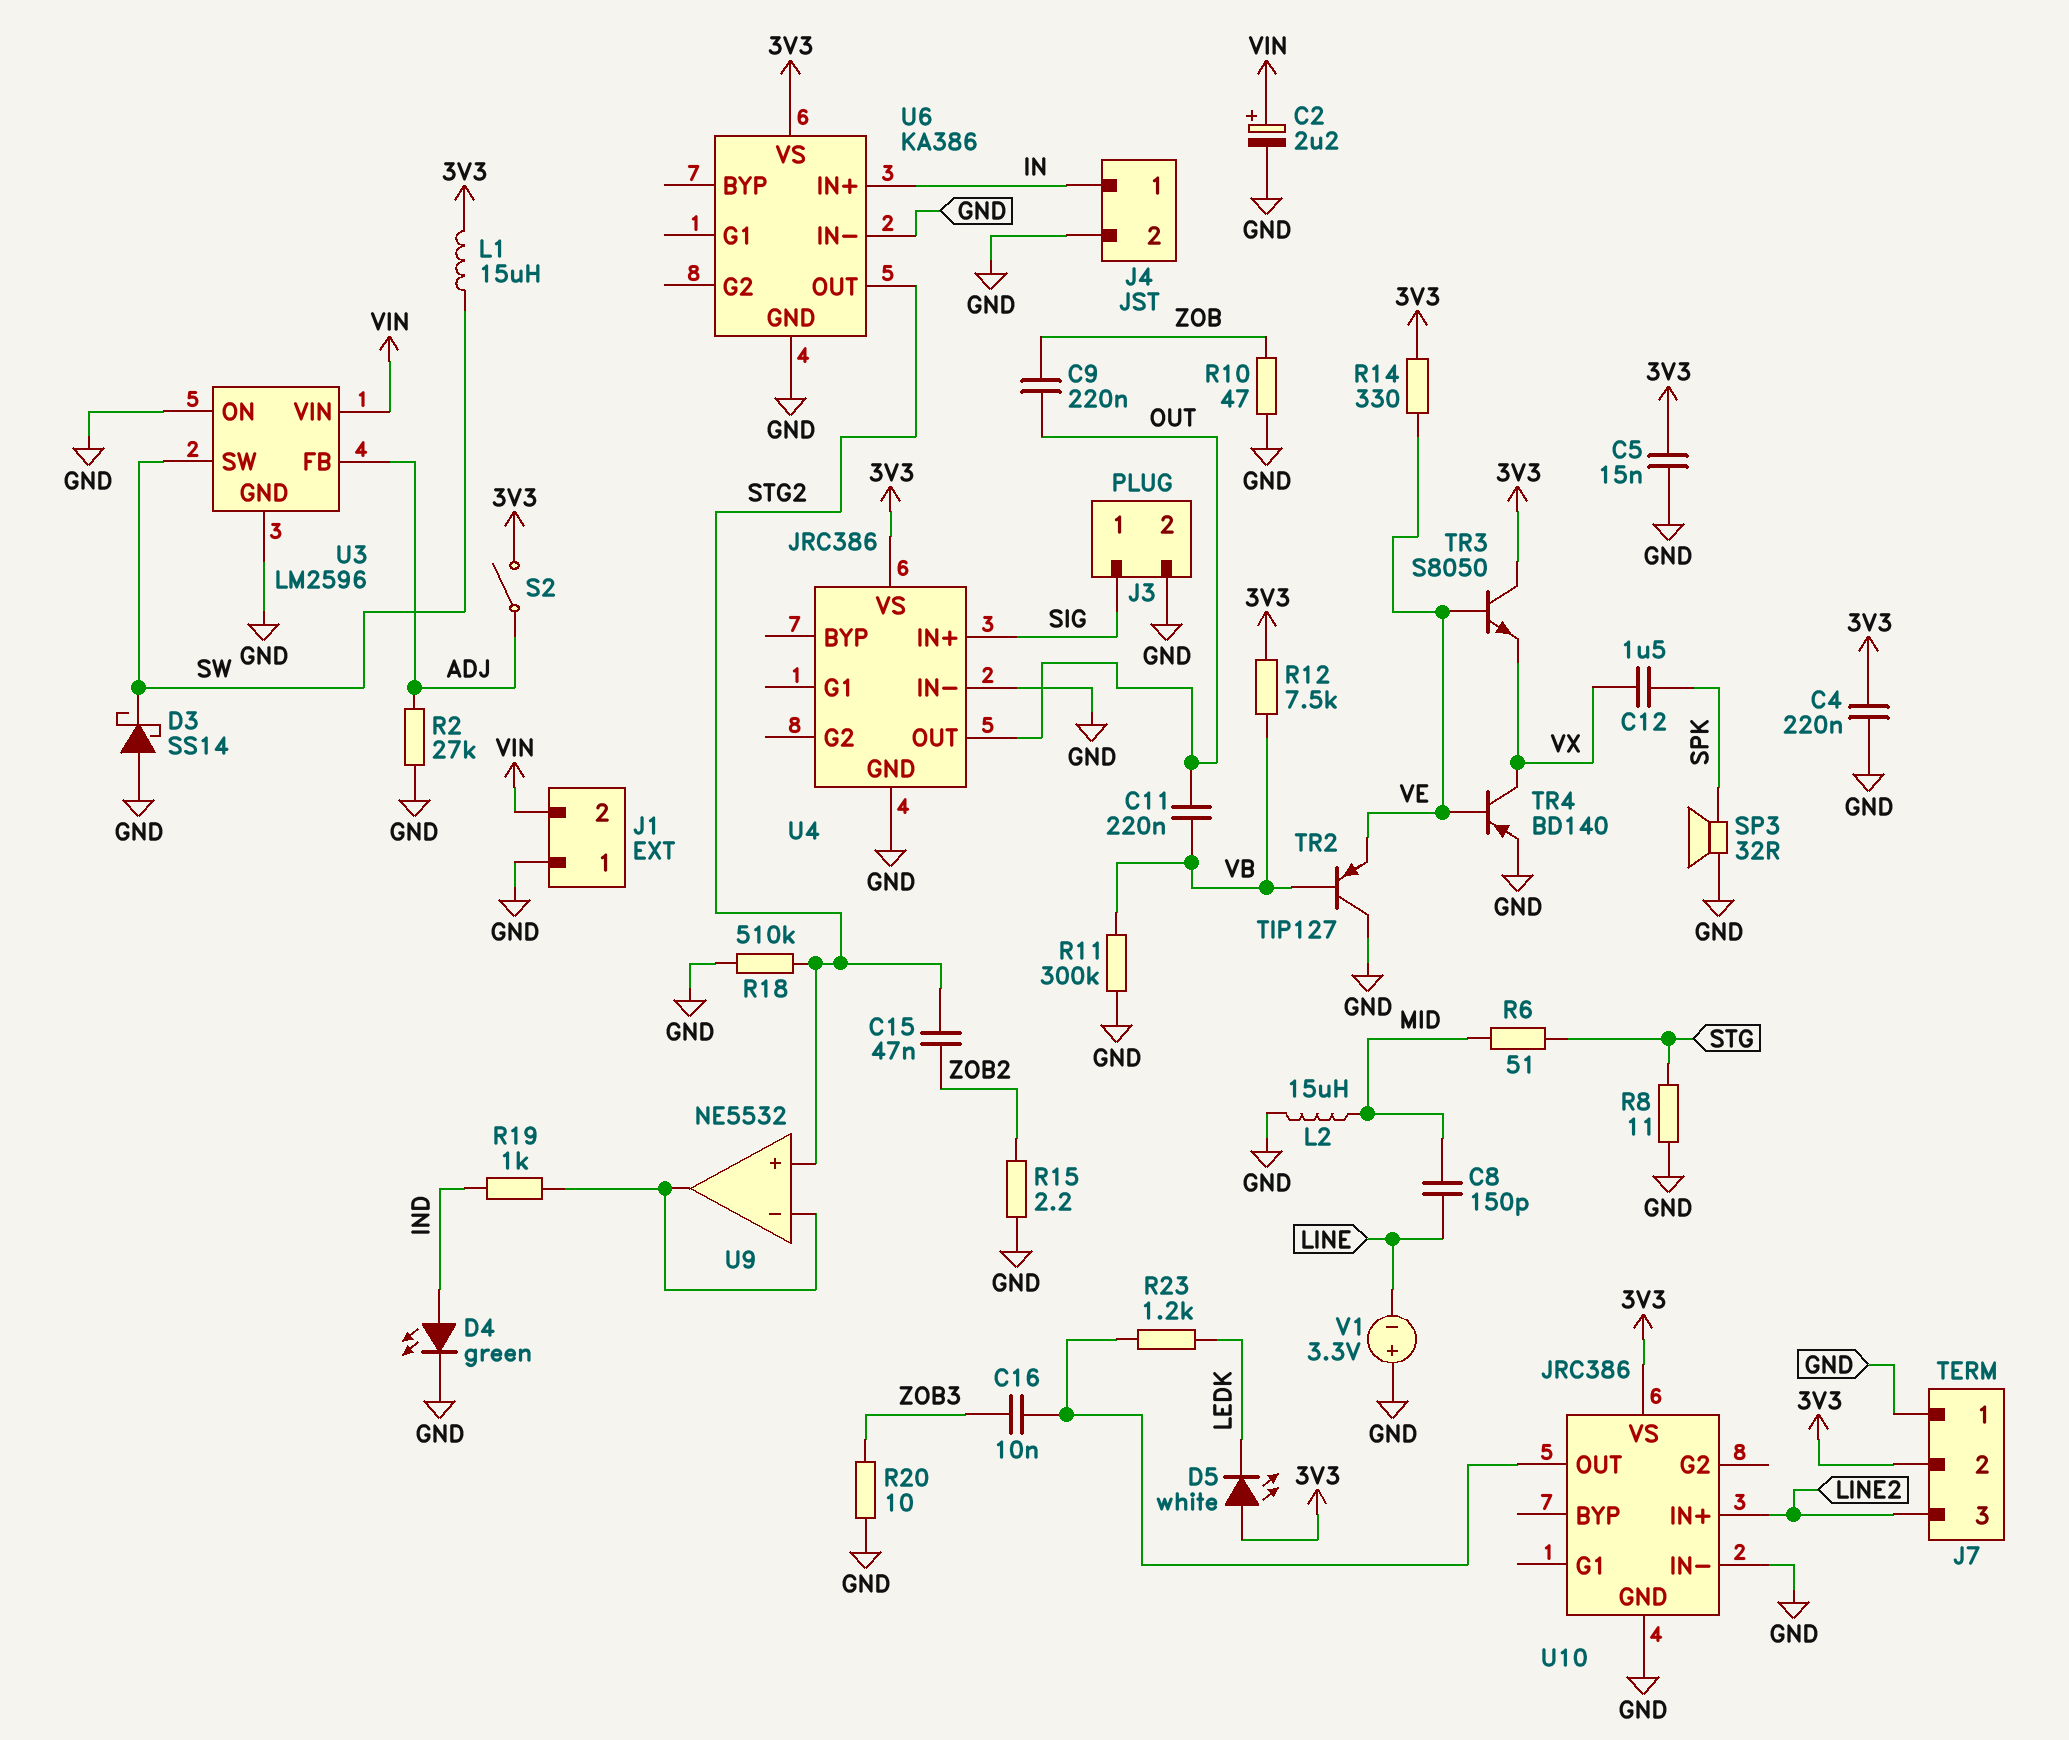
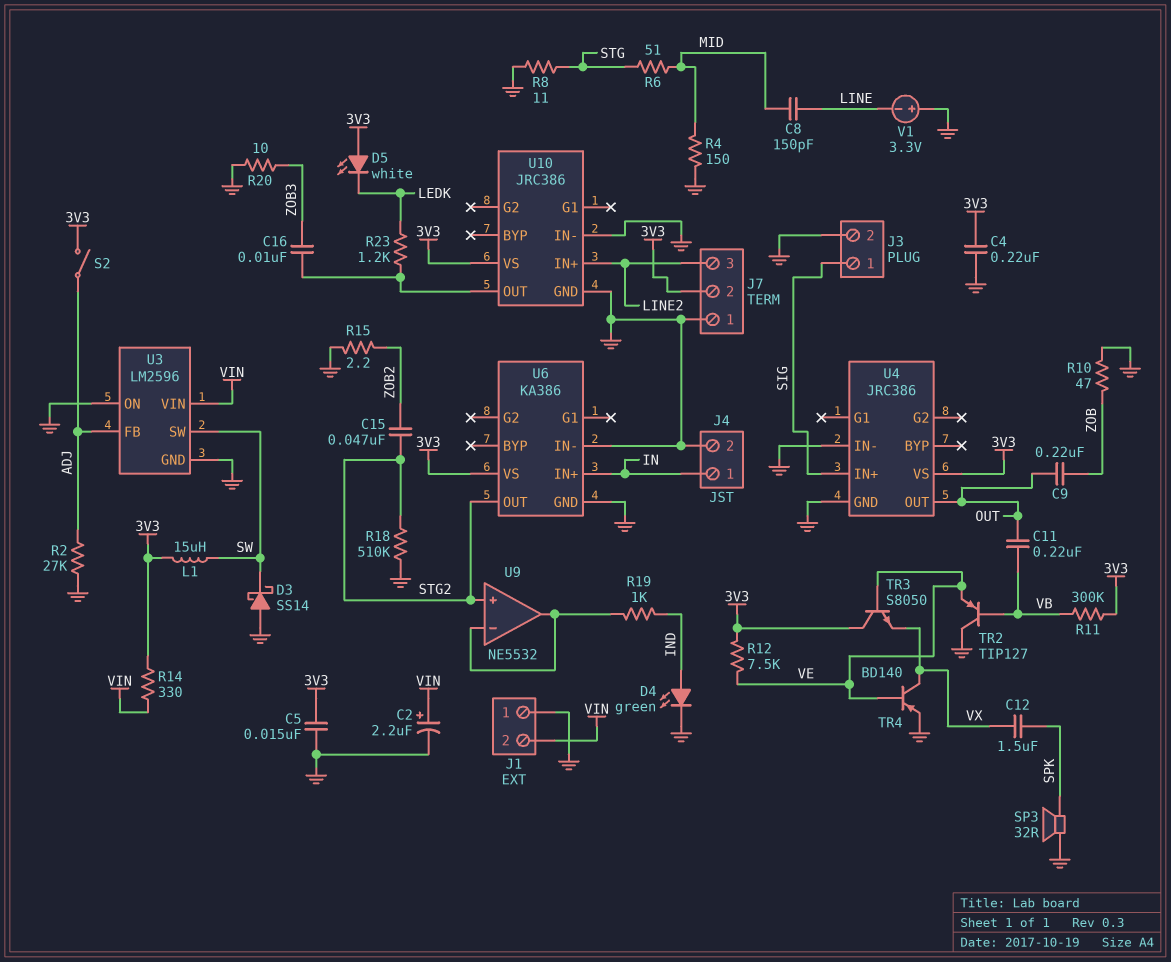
L2: 15uH (GND, MID) -> none
R4: none -> 150 (GND, MID)
R11: 300k (GND, VB) -> 300k (3V3, VB)
R12: 7.5k (3V3, VB) -> 7.5k (3V3, VE)
R14: 330 (3V3, VE) -> 330 (3V3, VIN)

